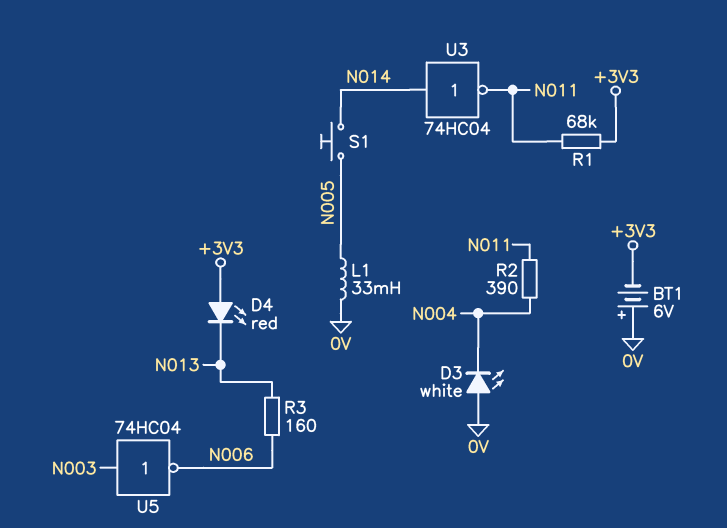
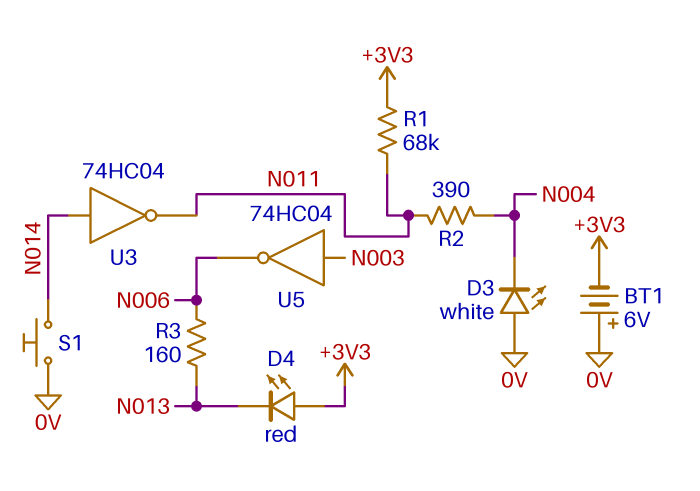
L1: 33mH (0V, N005) -> none
S1: button (N005, N014) -> button (0V, N014)

